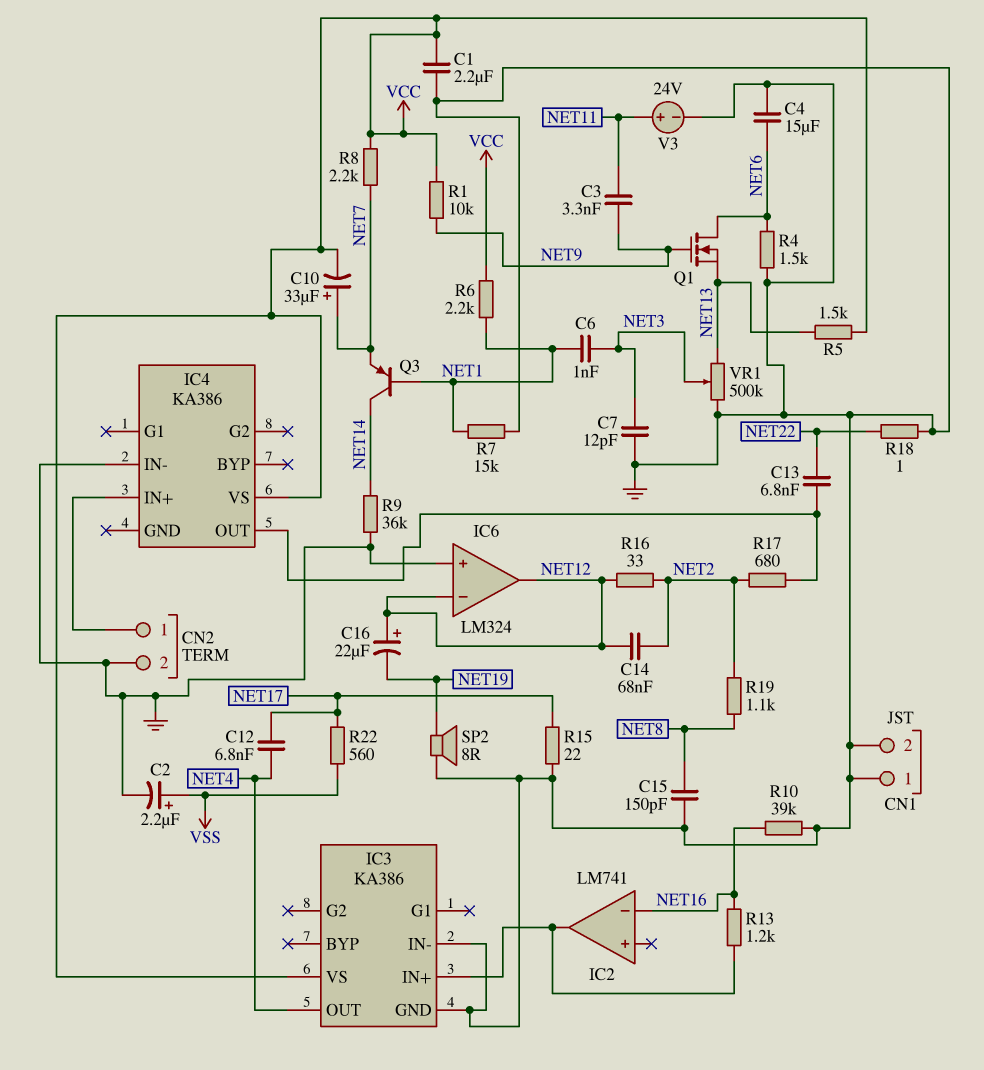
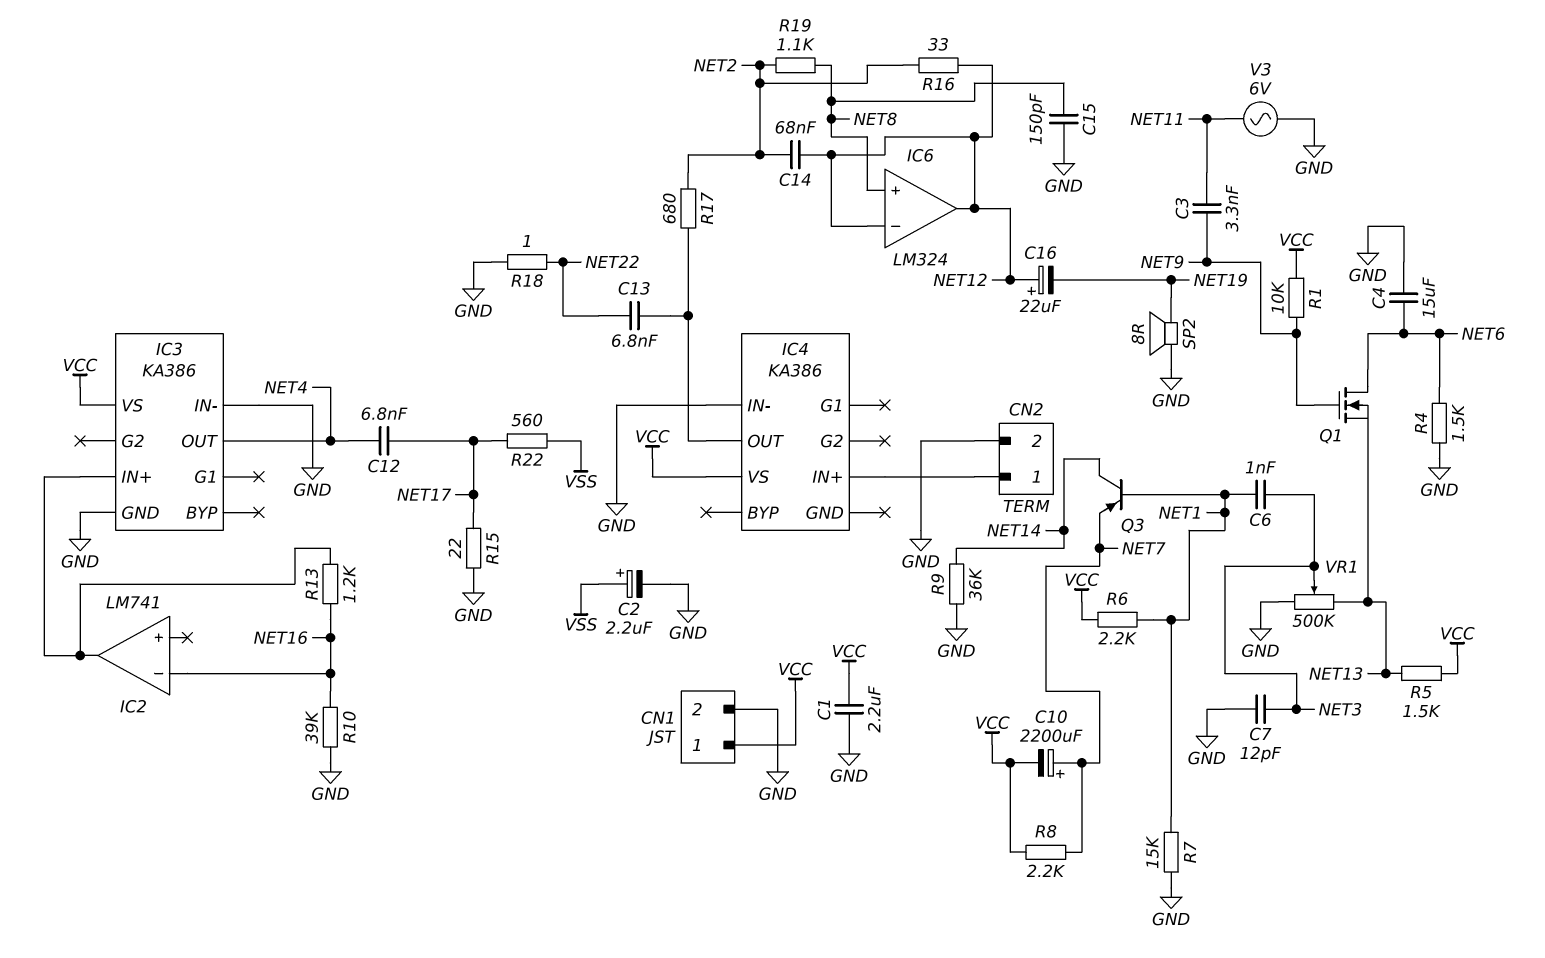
C10: 33uF (plus NET7, minus VCC) -> 2200uF (plus NET7, minus VCC)
CN1 pin 1: GND -> VCC
IC6 pin in+: GND -> NET8
V3: 24V (plus NET11, minus GND) -> AC 6V (GND, NET11)

